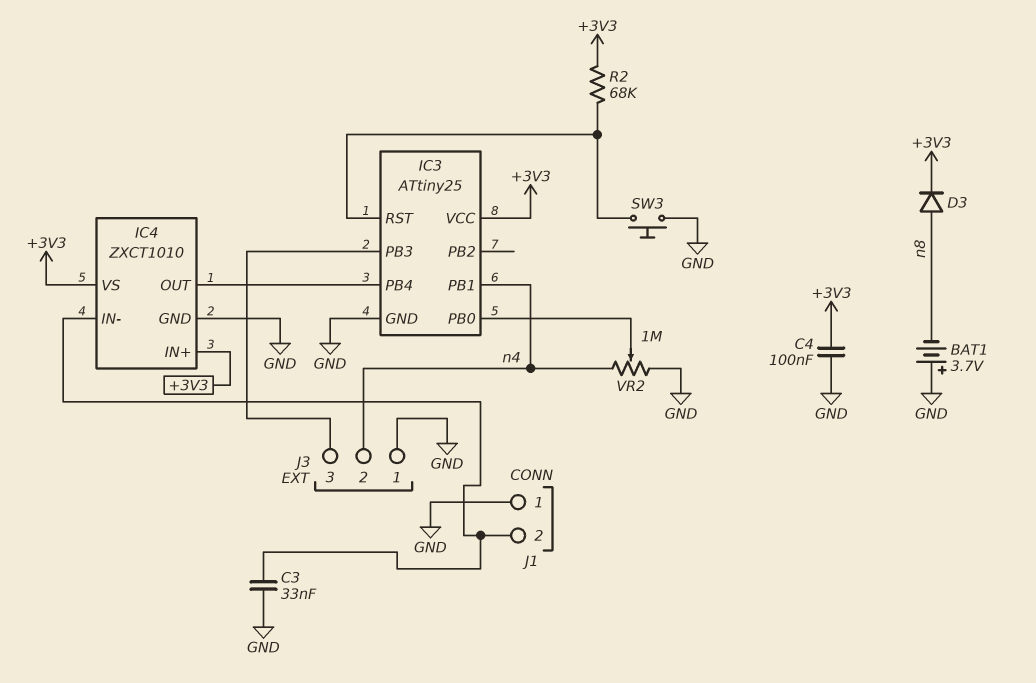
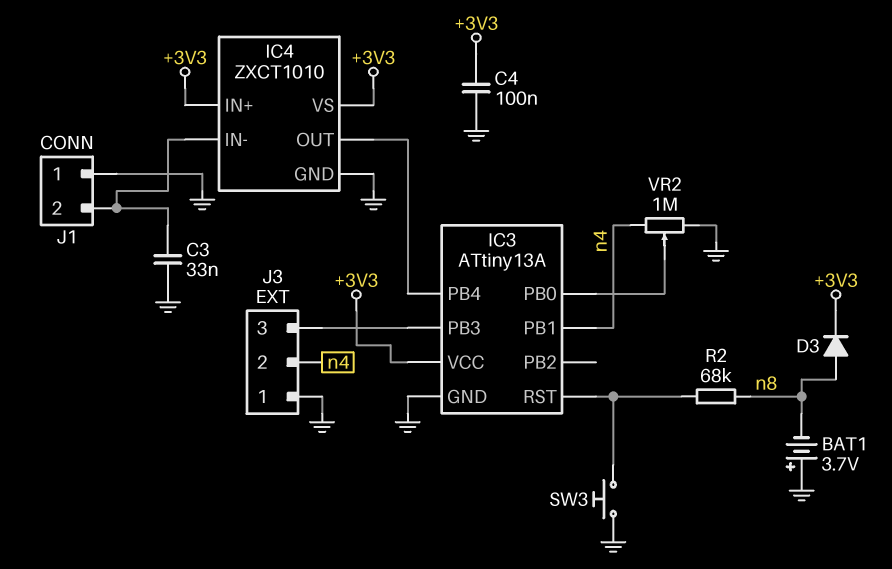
IC3: ATtiny25 -> ATtiny13A
R2: 68k (+3V3, IC3/RST) -> 68k (IC3/RST, n8)

